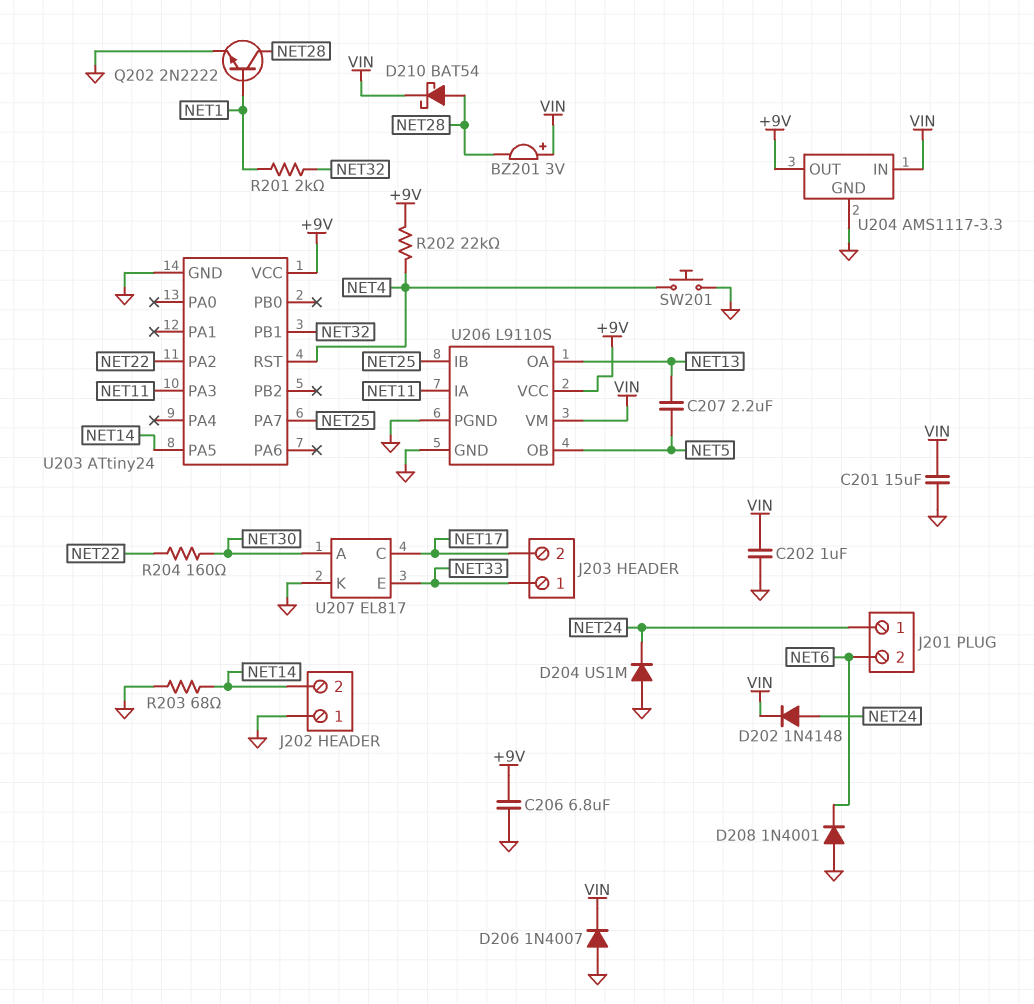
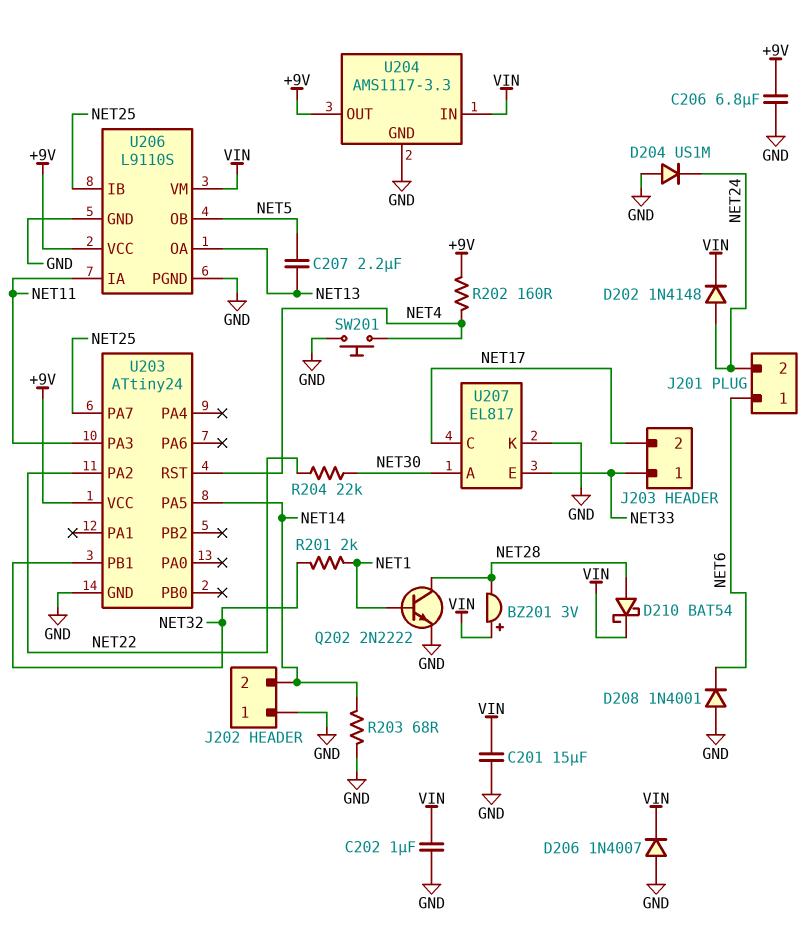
J201 pin 1: NET24 -> NET6
J201 pin 2: NET6 -> NET24
R202: 22k (+9V, NET4) -> 160 (+9V, NET4)
R204: 160 (NET22, NET30) -> 22k (NET22, NET30)

